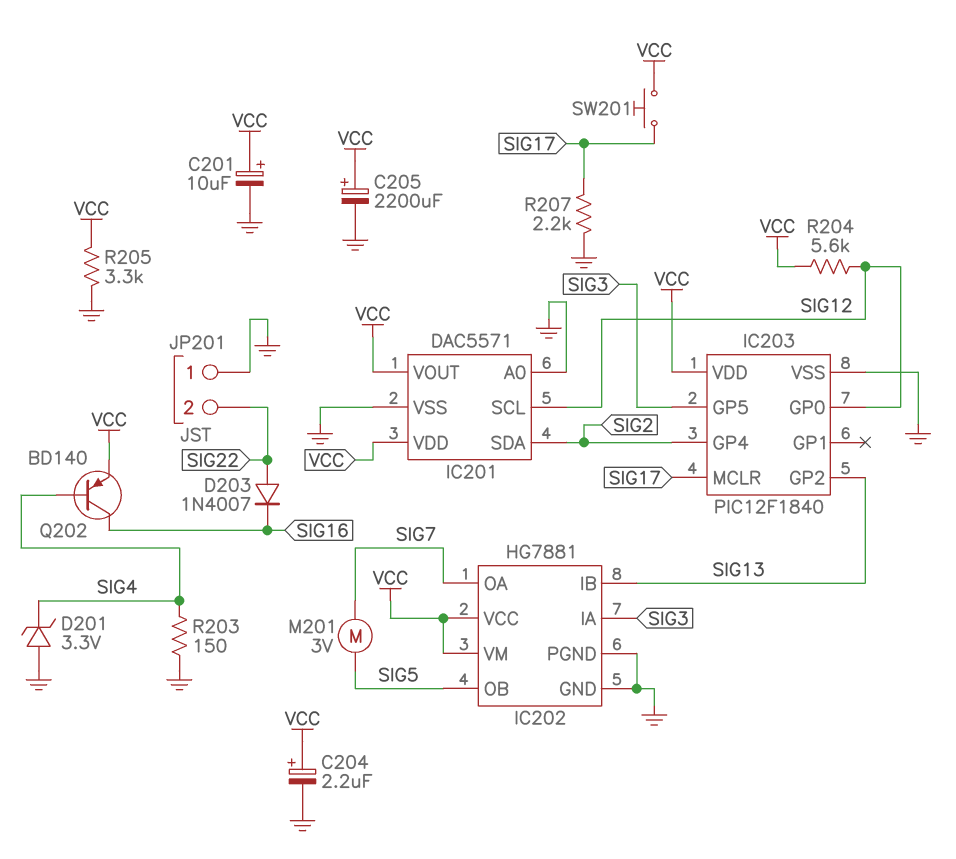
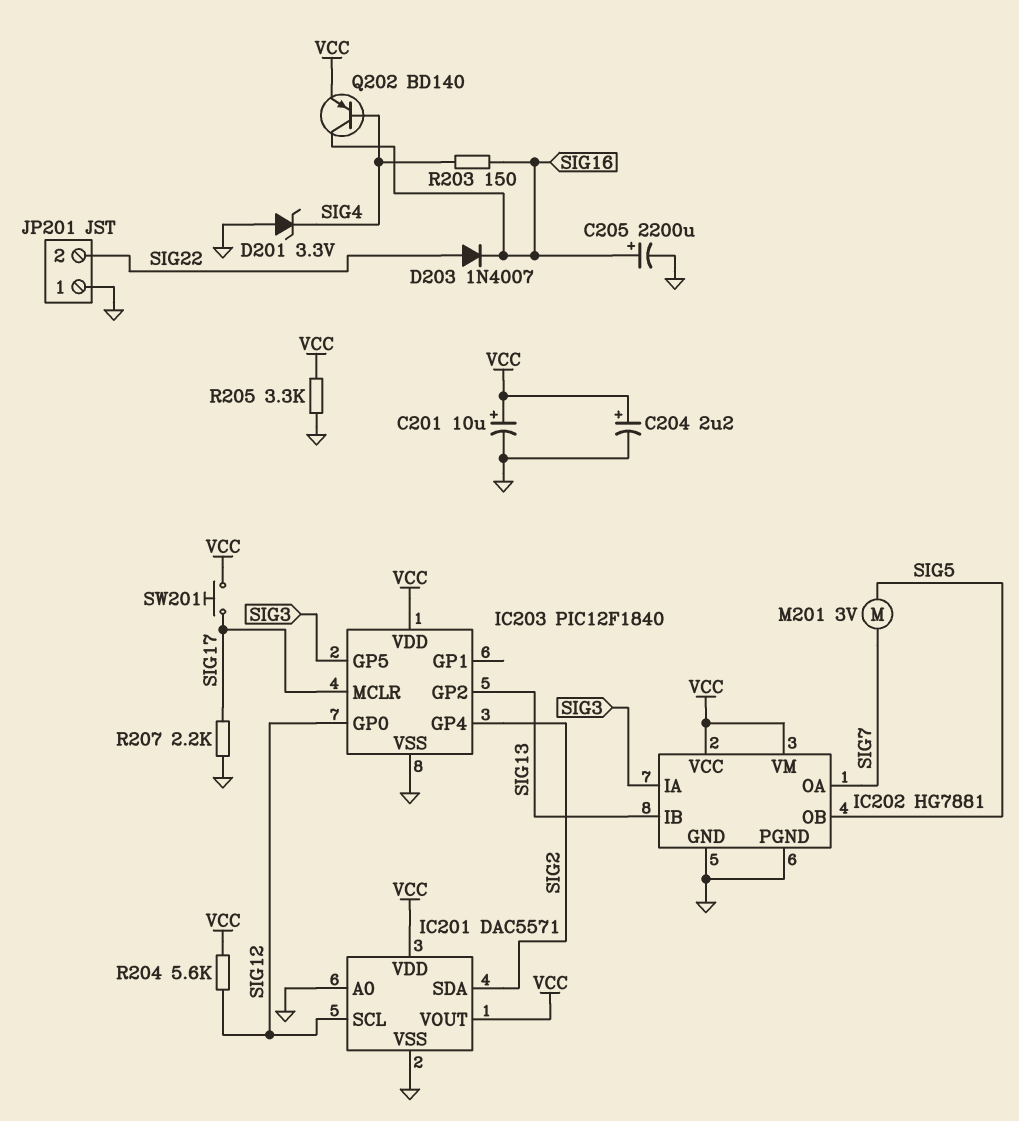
C205: 2200uF (plus VCC, minus GND) -> 2200uF (plus SIG16, minus GND)
R203: 150 (GND, SIG4) -> 150 (SIG4, SIG16)

